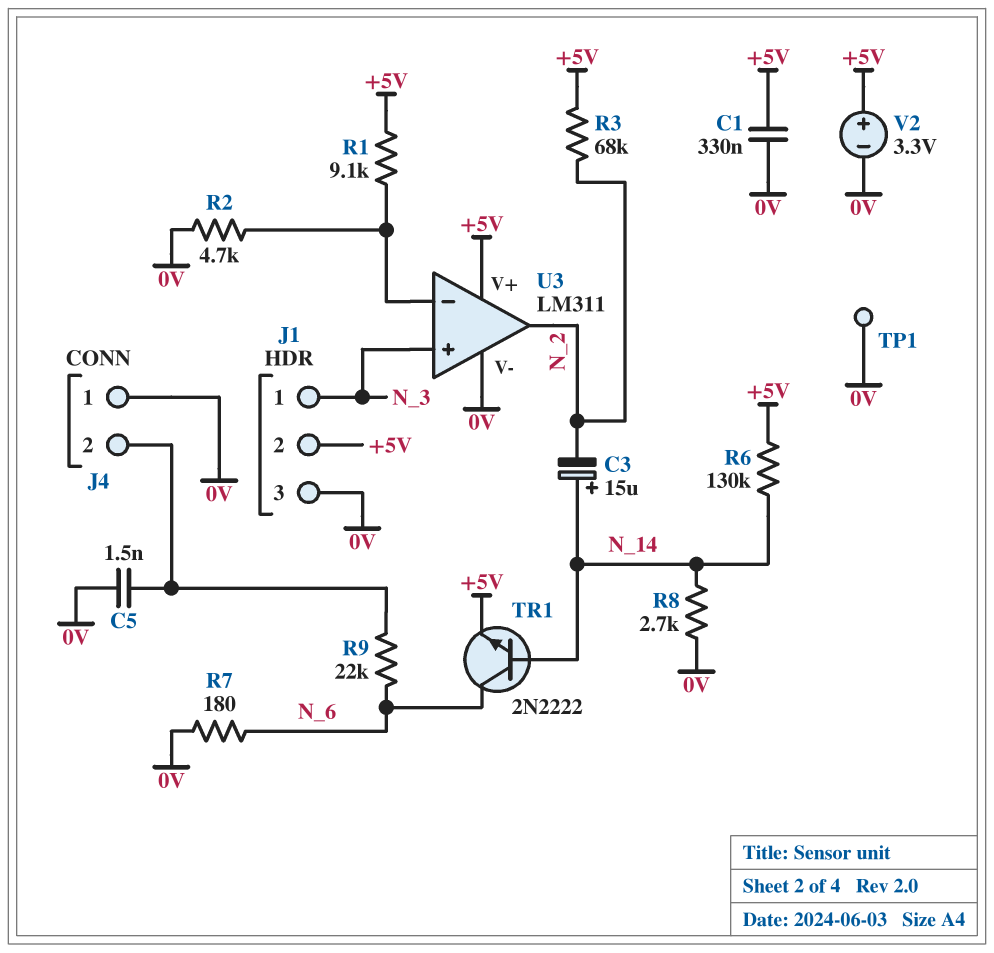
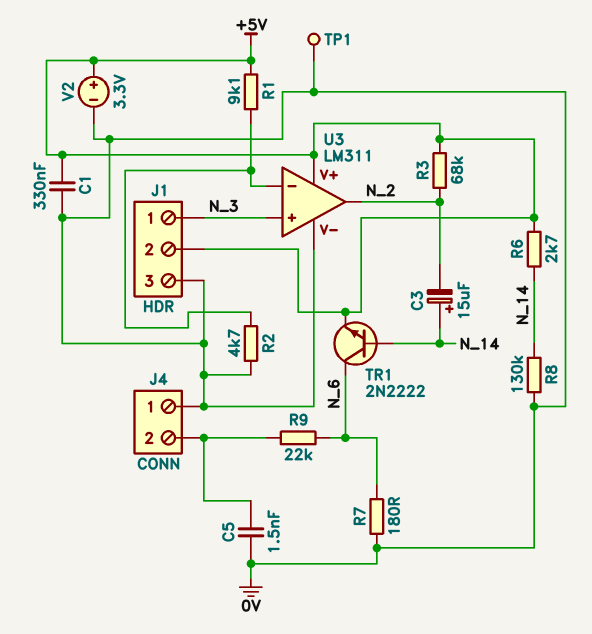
R6: 130k (+5V, N_14) -> 2.7k (+5V, N_14)
R8: 2.7k (0V, N_14) -> 130k (0V, N_14)

